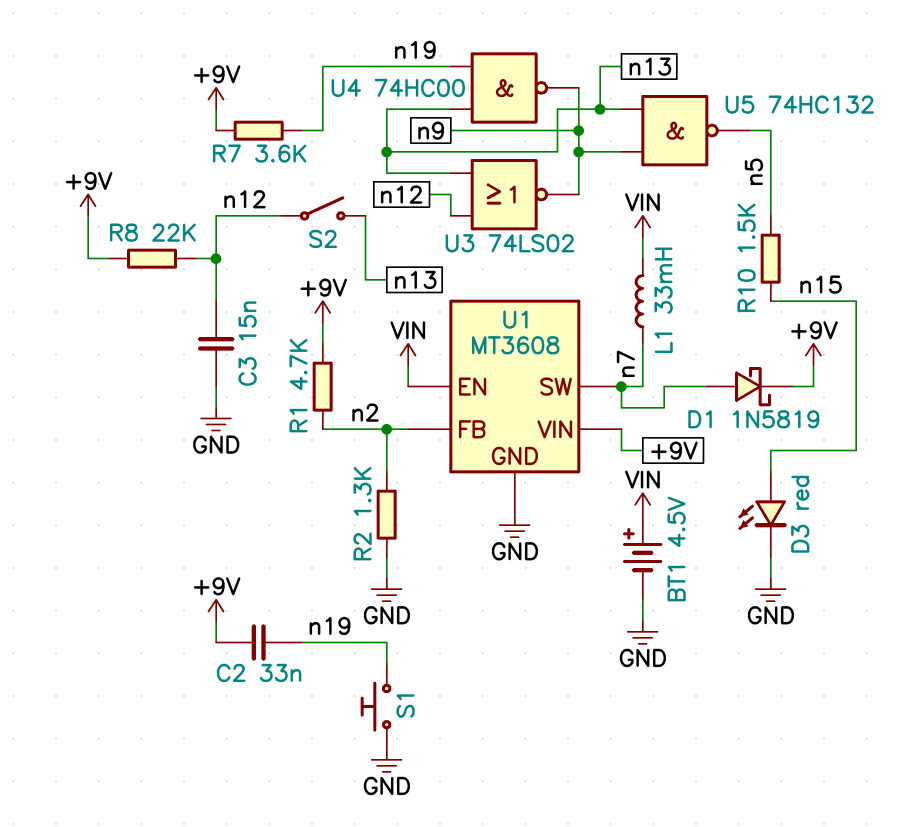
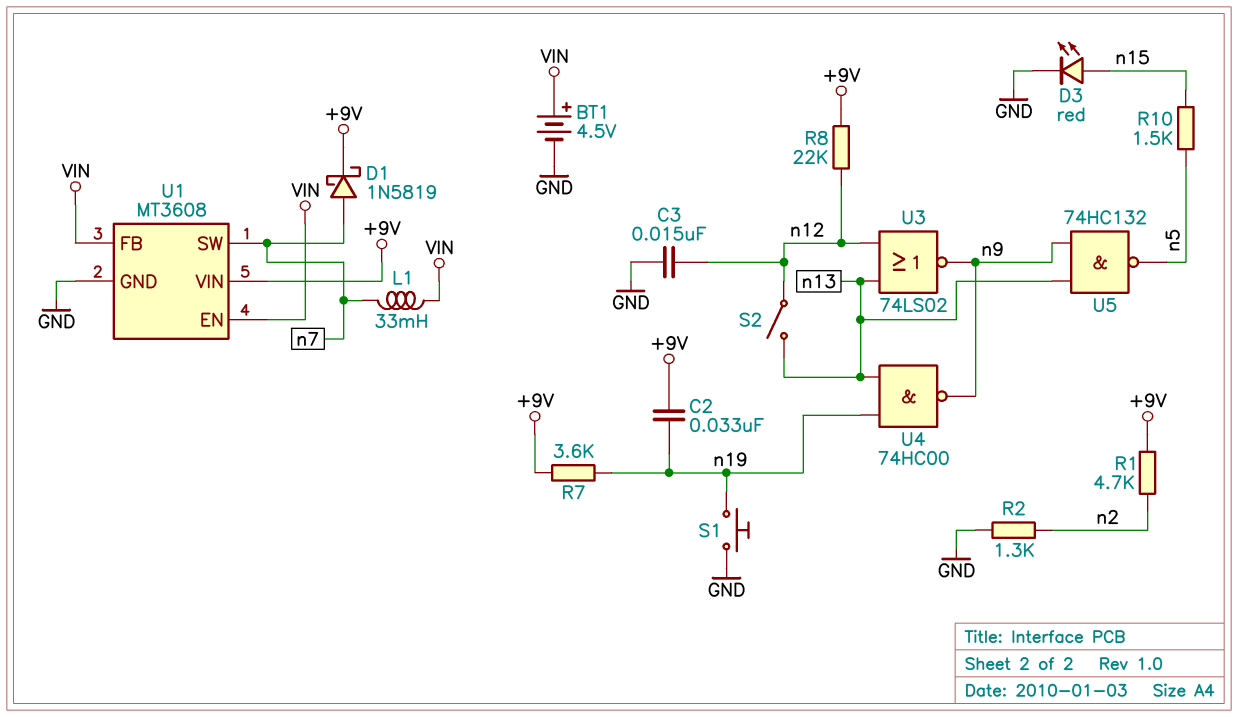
U1 pin FB: n2 -> VIN

